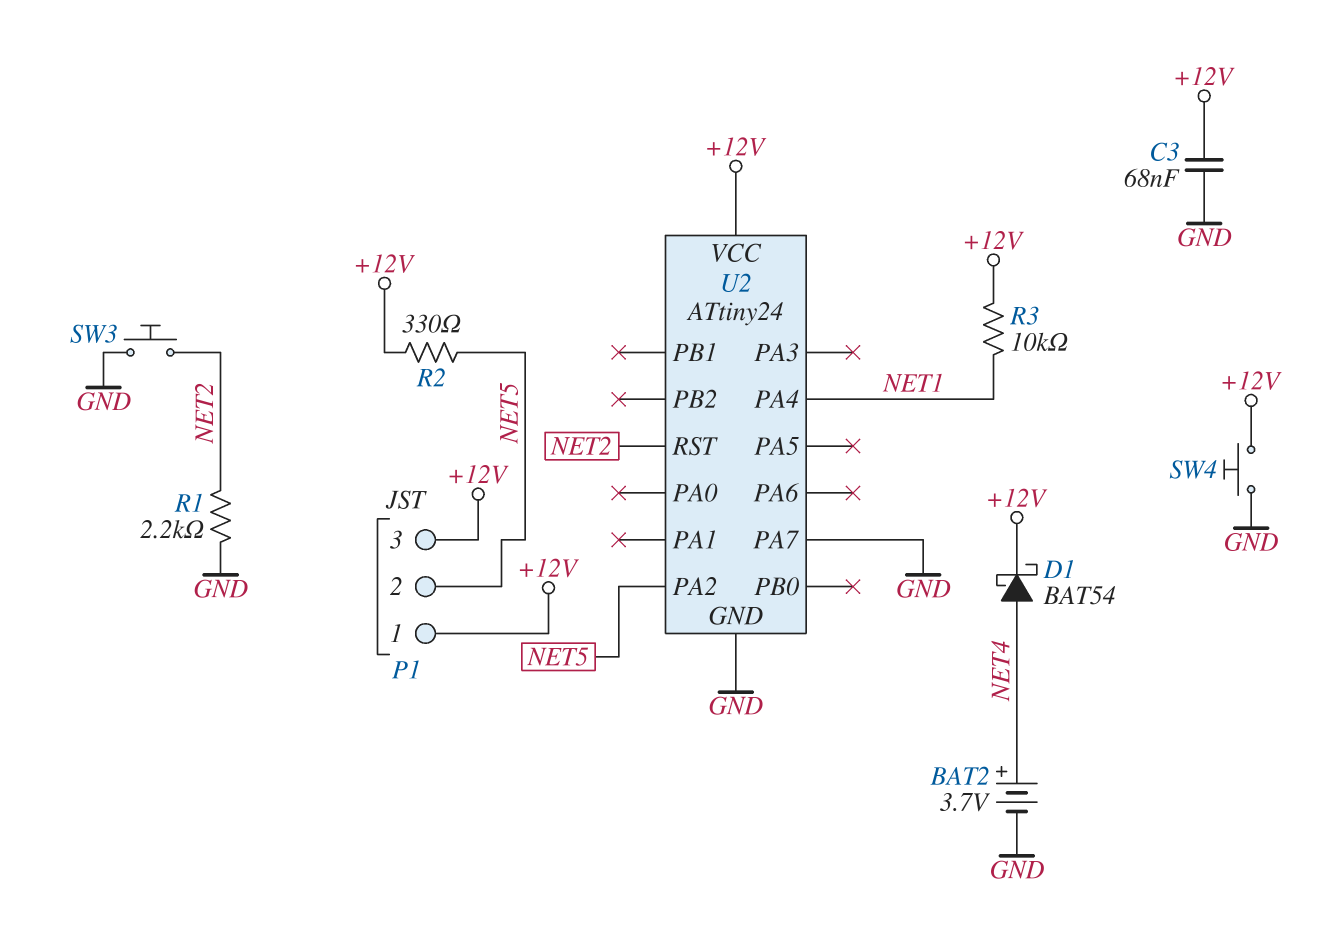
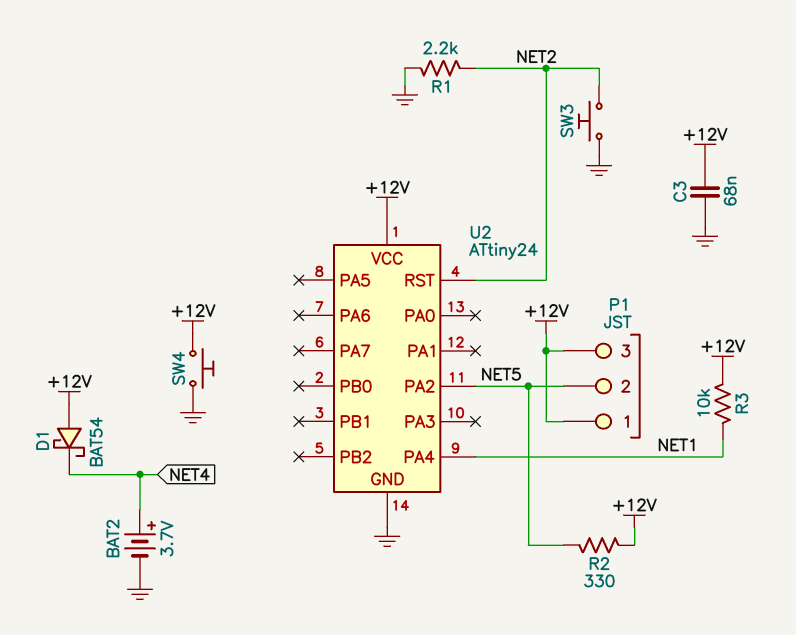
D1: schottky BAT54 (A NET4, K +12V) -> schottky BAT54 (A +12V, K NET4)
U2 pin PA7: GND -> none

